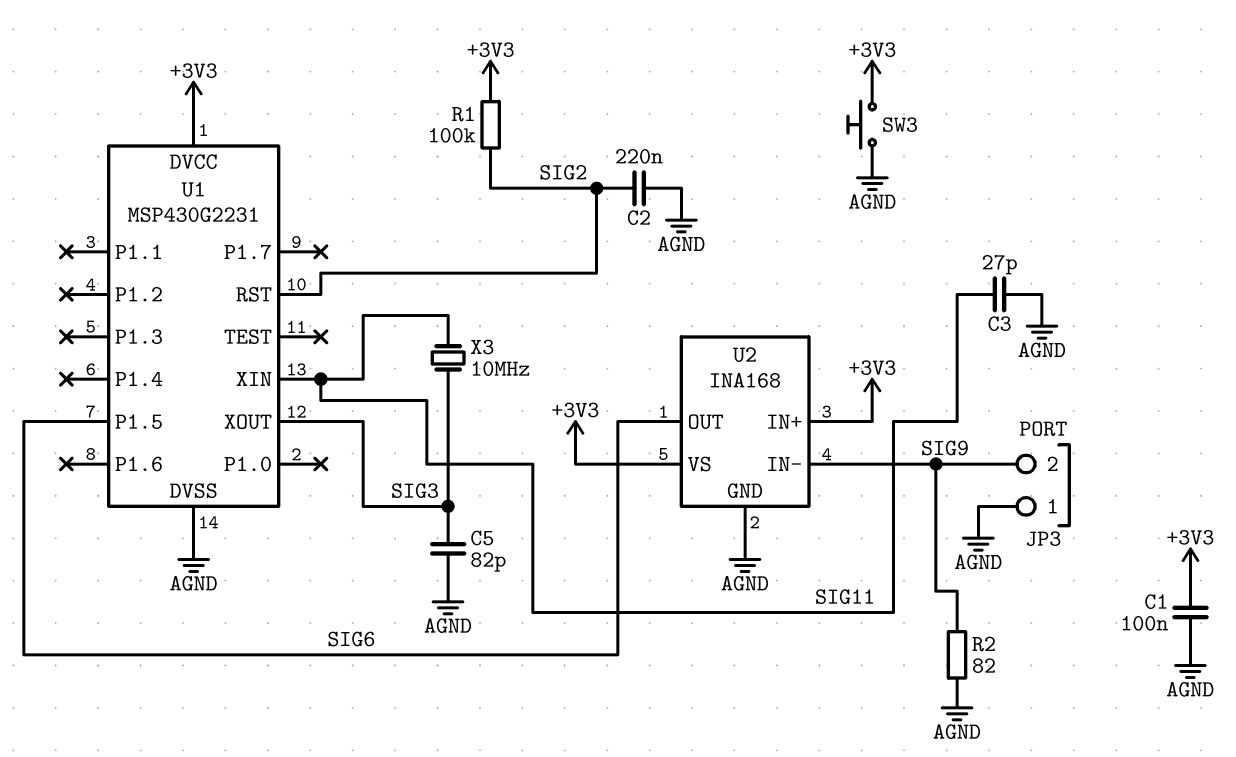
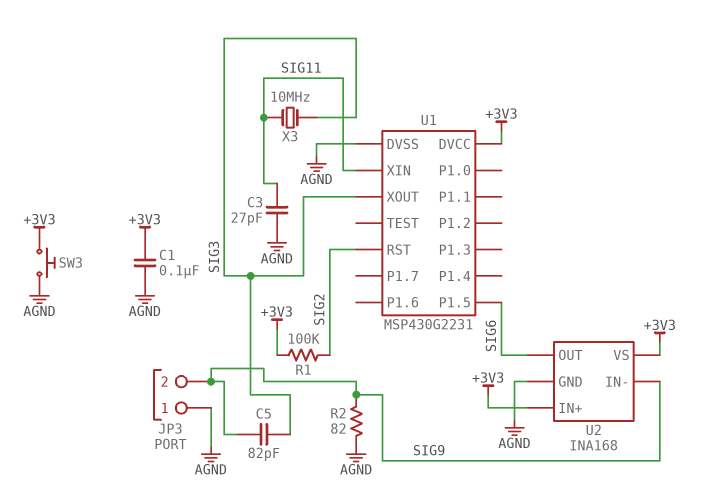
C2: 220nF (AGND, SIG2) -> none
C5: 82pF (AGND, SIG3) -> 82pF (SIG3, SIG9)

